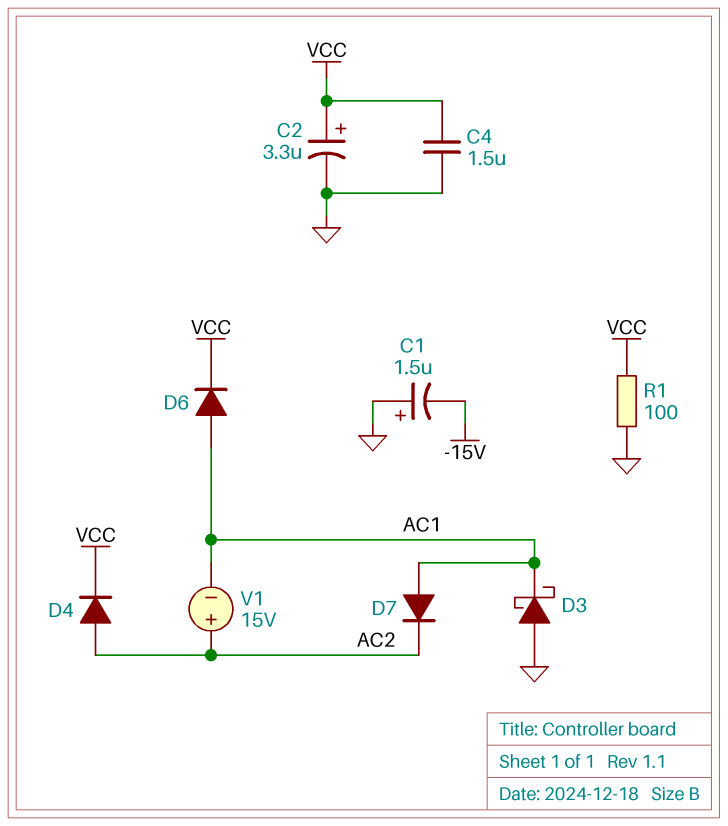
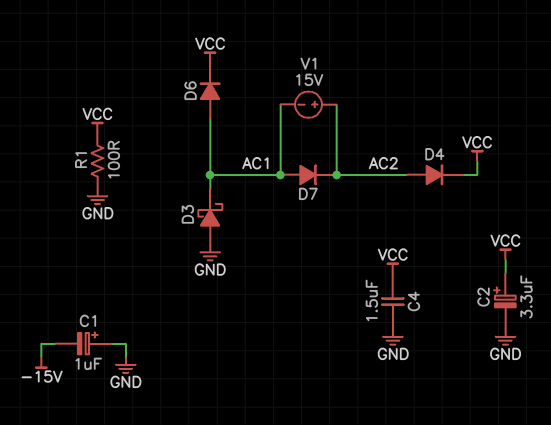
C1: 1.5uF (plus GND, minus -15V) -> 1uF (plus GND, minus -15V)

